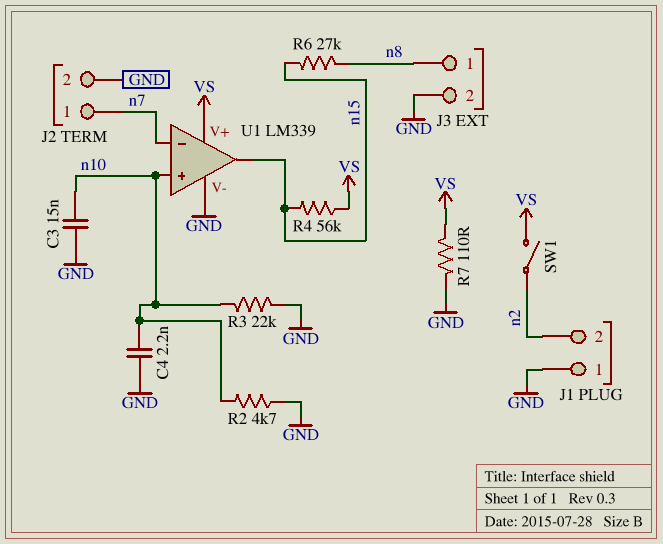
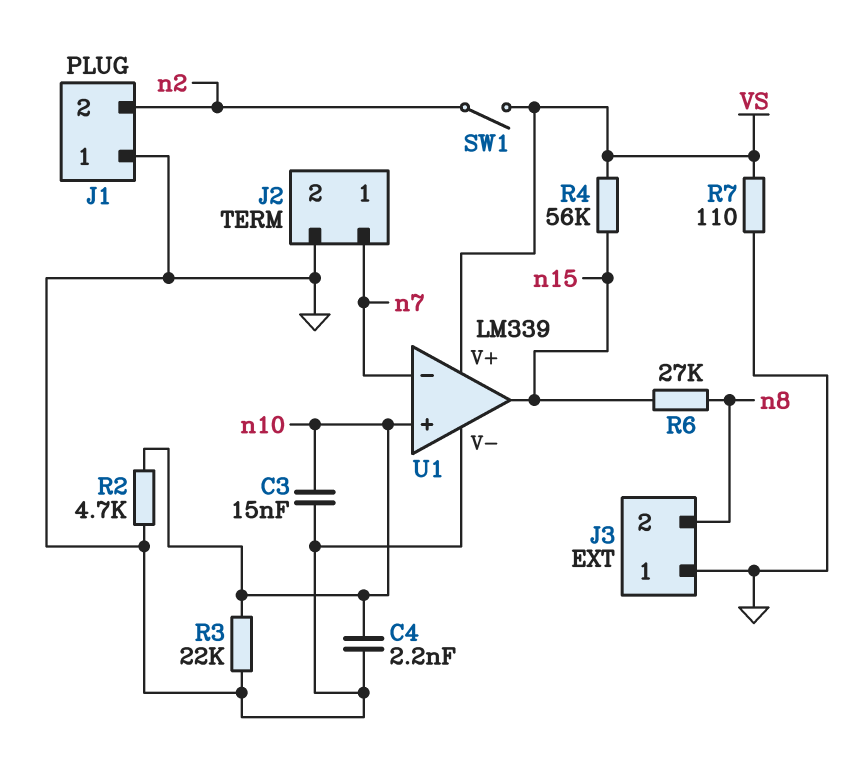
J3 pin 1: n8 -> GND
J3 pin 2: GND -> n8

